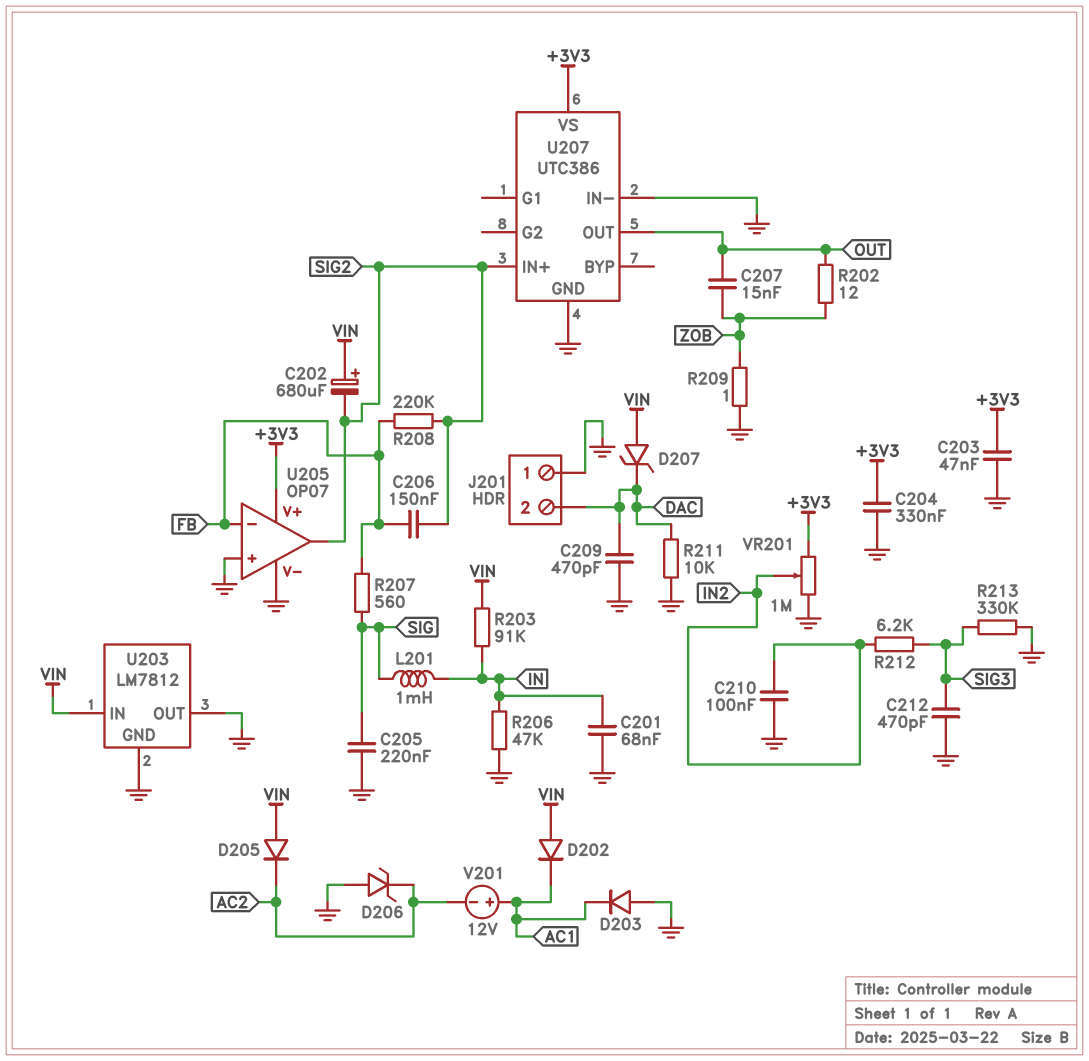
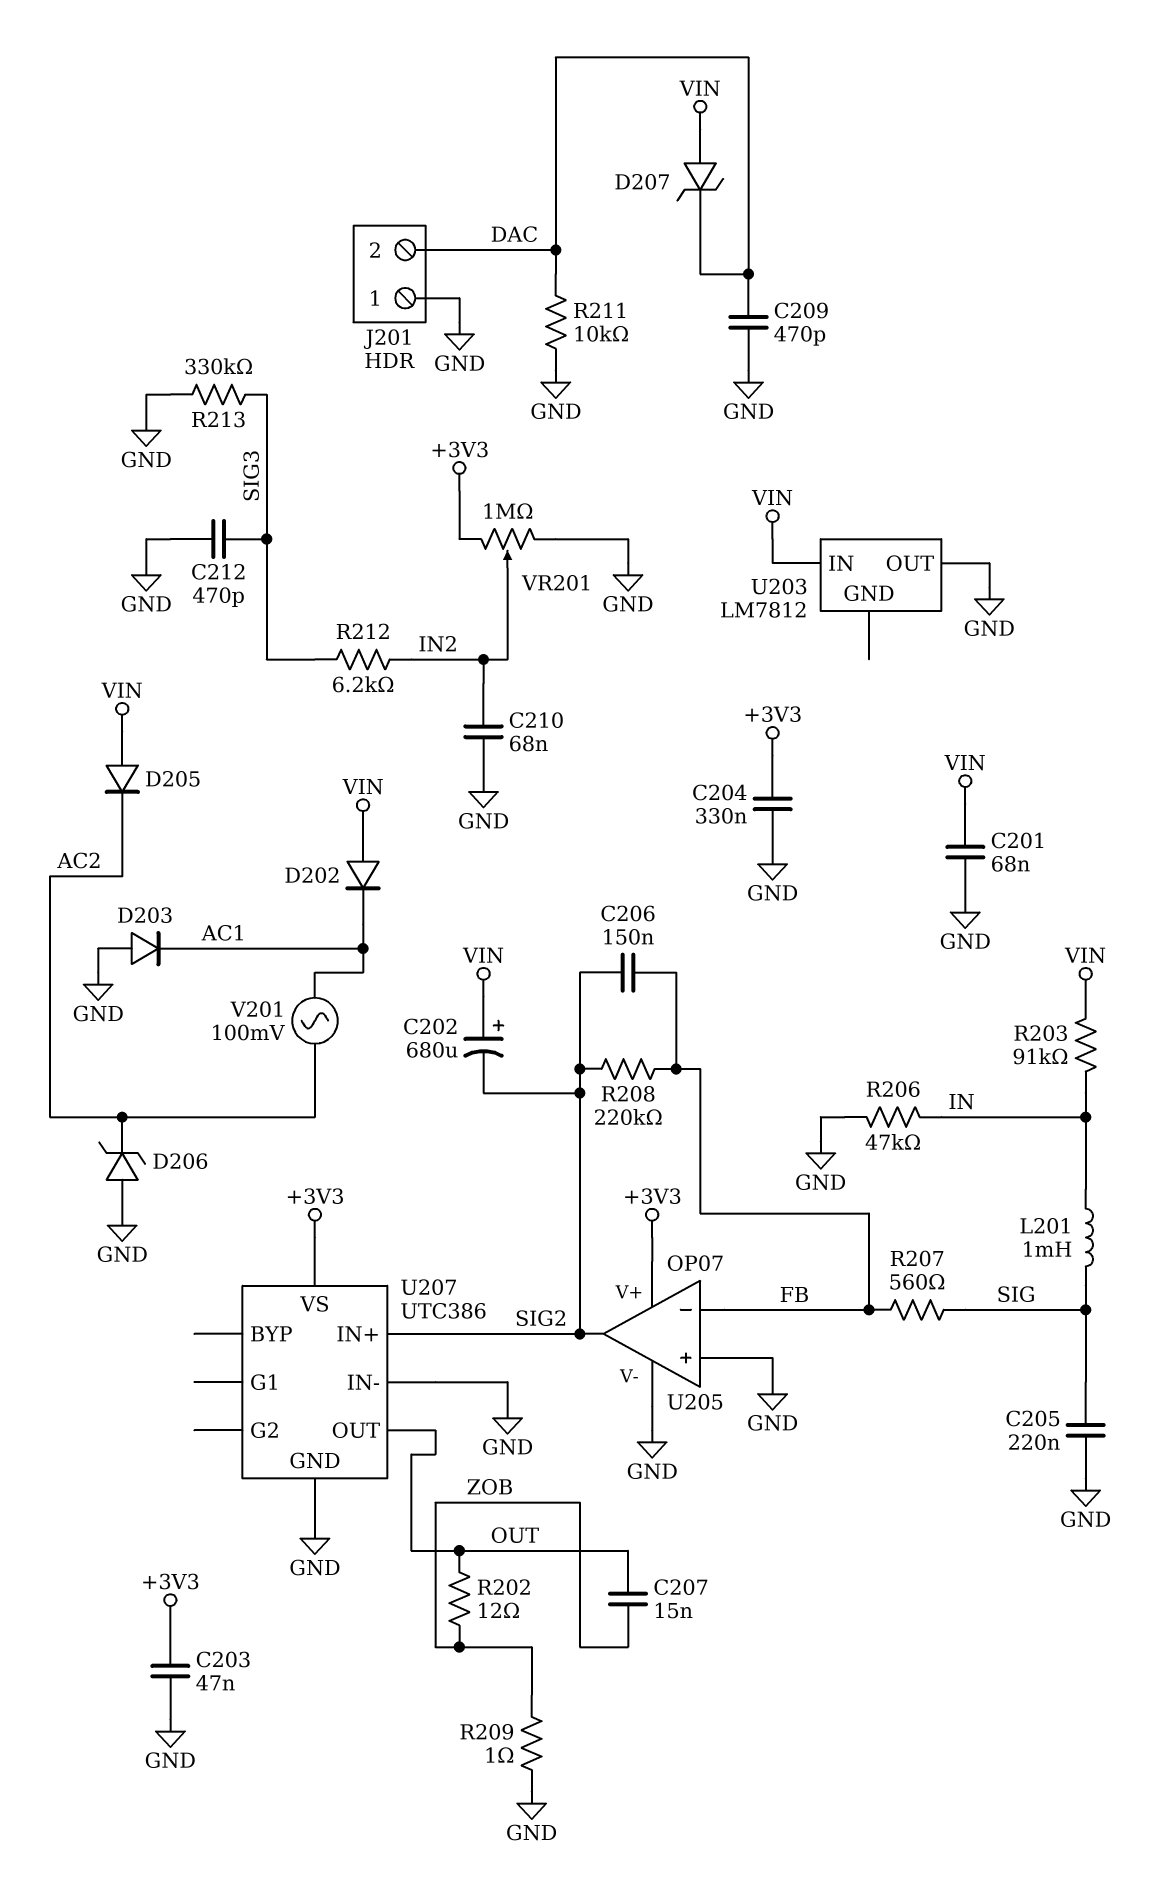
C201: 68nF (GND, IN) -> 68nF (GND, VIN)
C210: 100nF (GND, IN2) -> 68nF (GND, IN2)
U203 pin GND: GND -> none
V201: 12V (plus AC1, minus AC2) -> AC 100mV (AC1, AC2)

